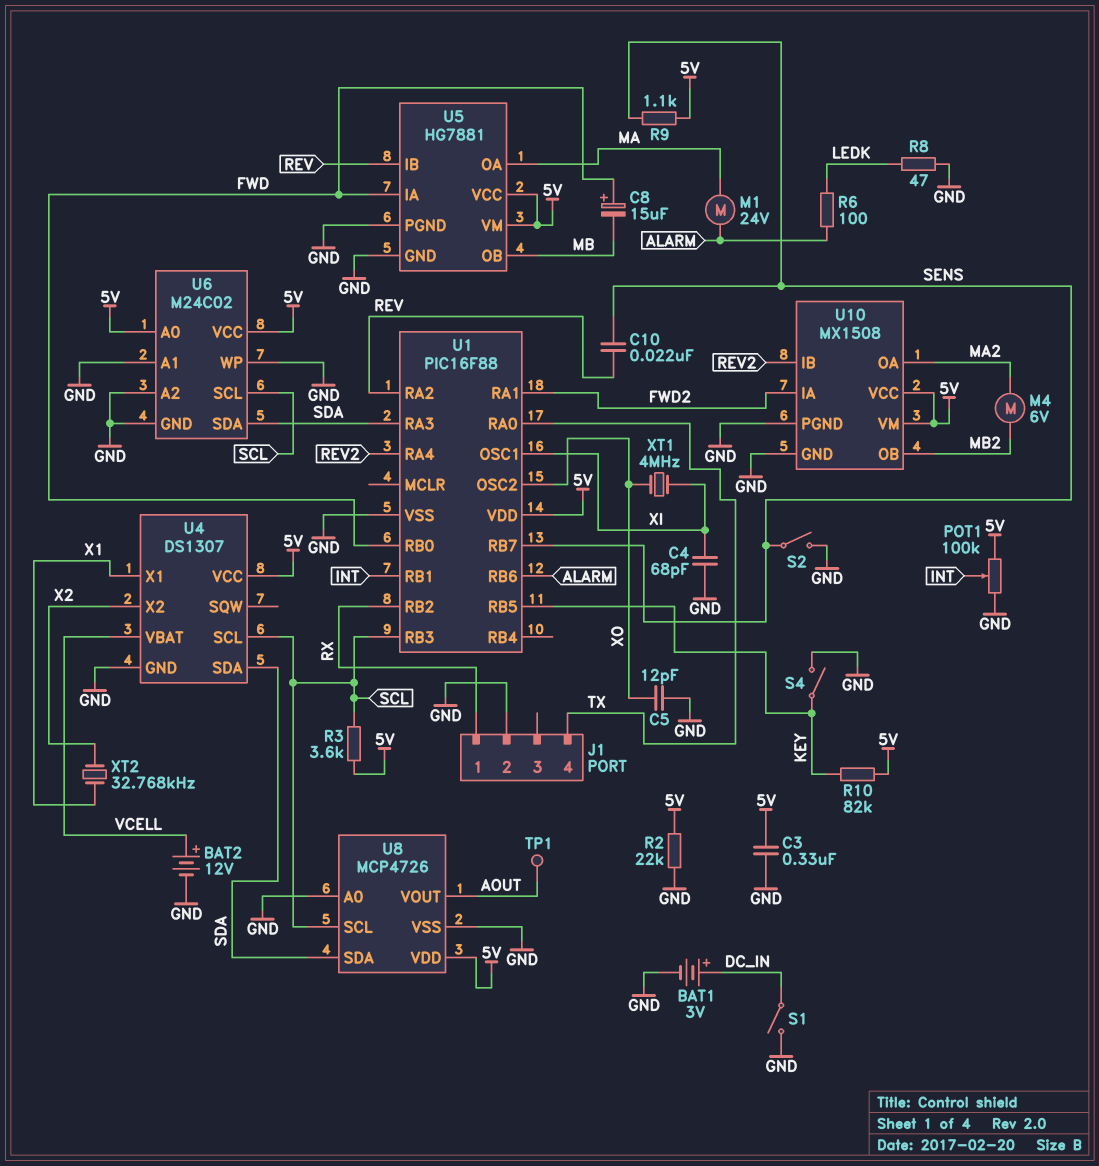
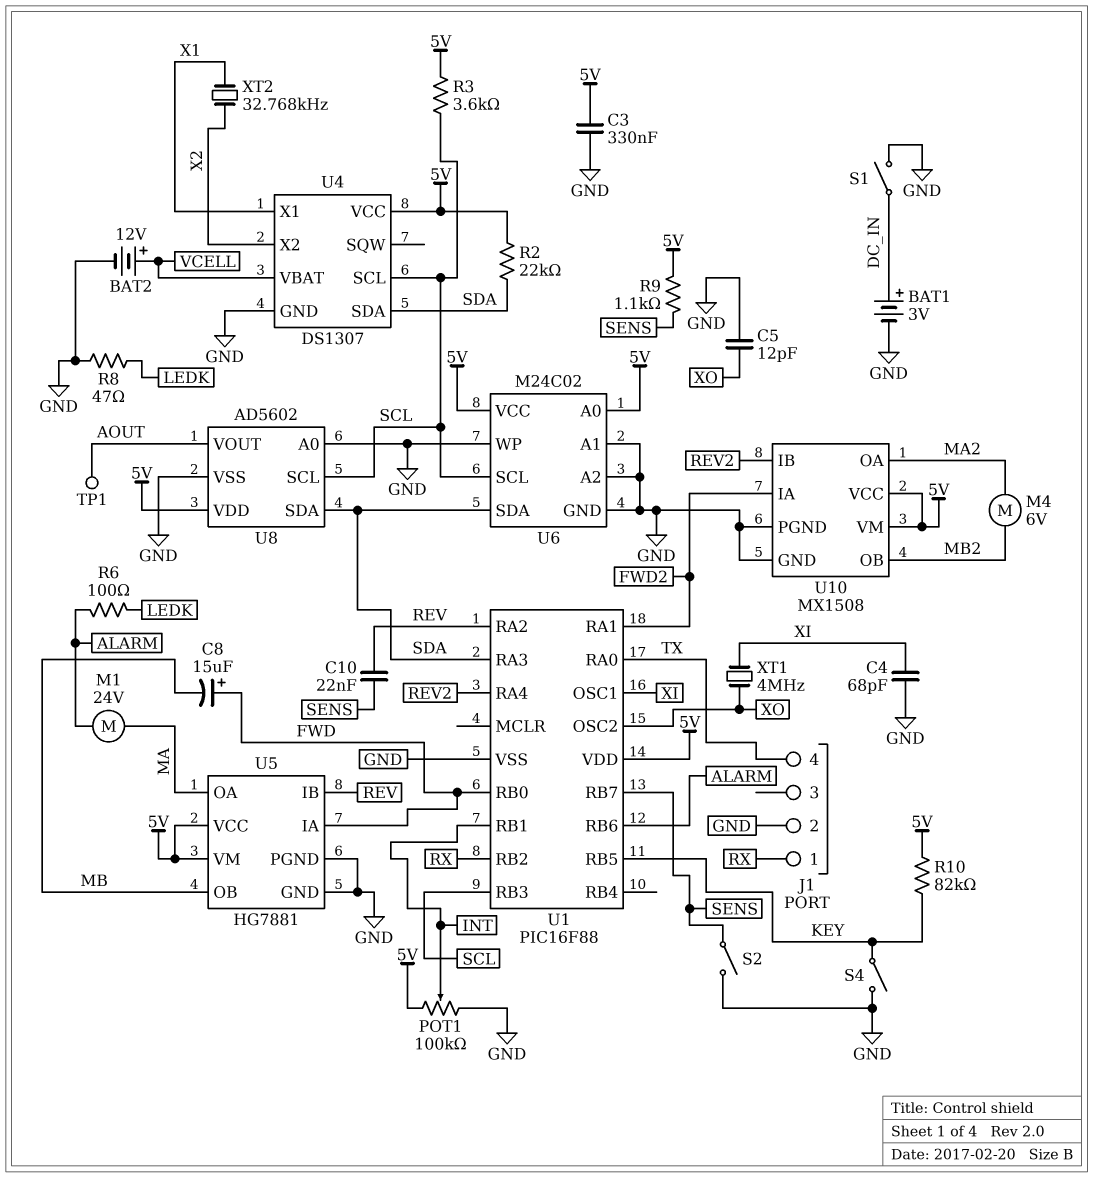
R2: 22k (5V, GND) -> 22k (5V, SDA)
U8: MCP4726 -> AD5602

